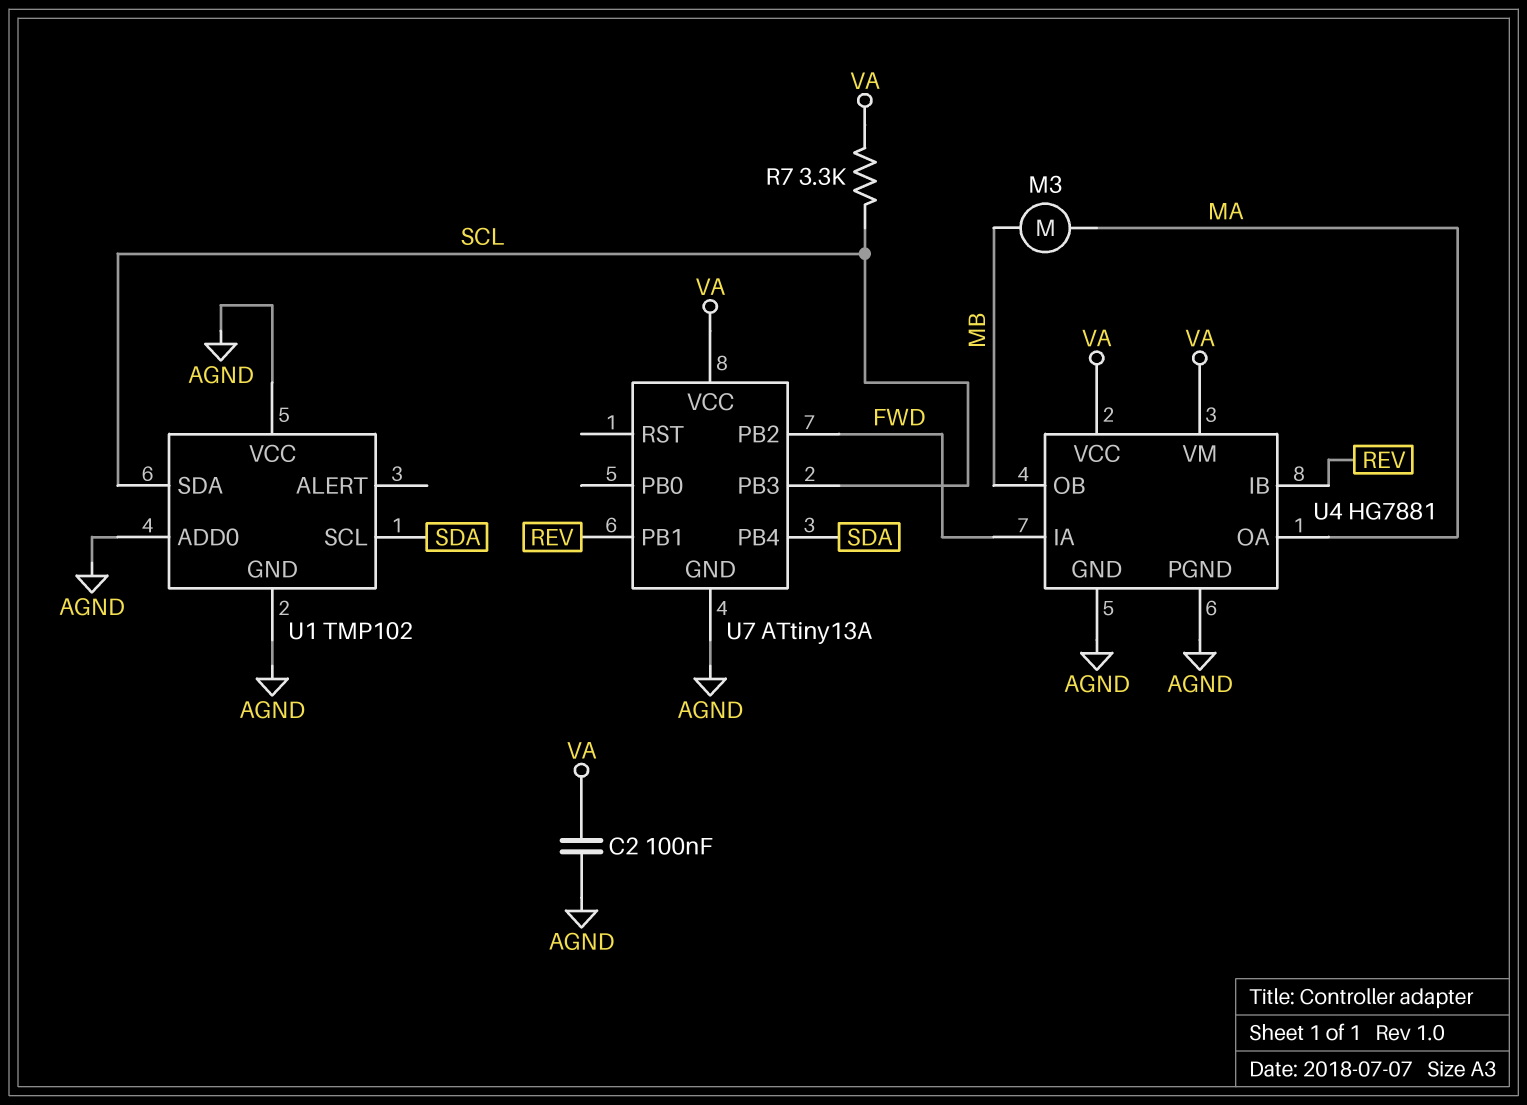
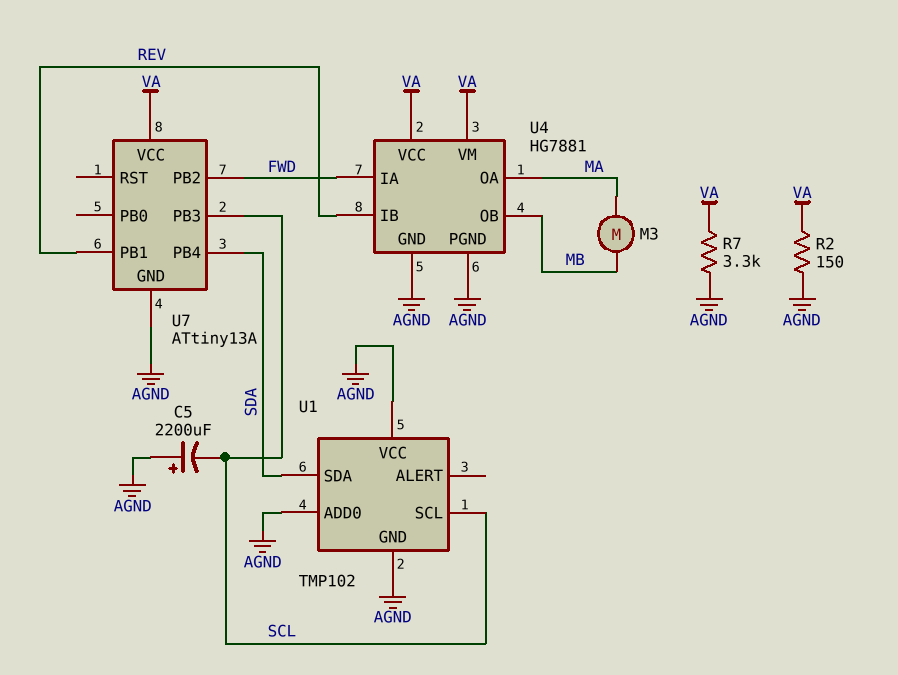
C2: 100nF (AGND, VA) -> none
C5: none -> 2200uF (plus AGND, minus SCL)
R2: none -> 150 (AGND, VA)
R7: 3.3k (SCL, VA) -> 3.3k (AGND, VA)
U1 pin SCL: SDA -> SCL
U1 pin SDA: SCL -> SDA

